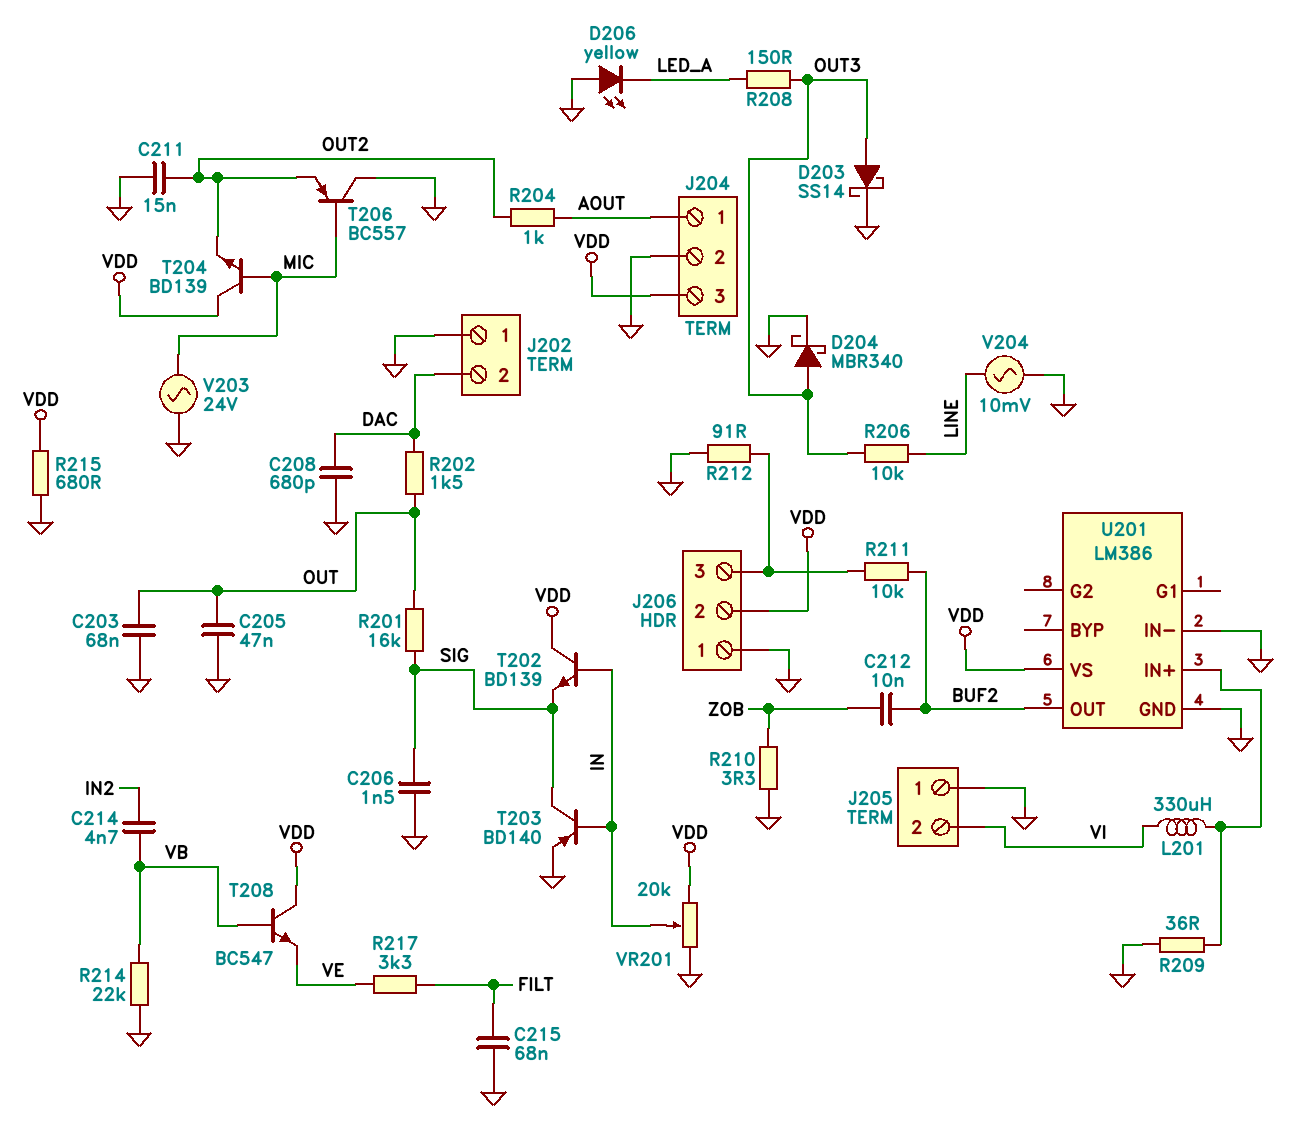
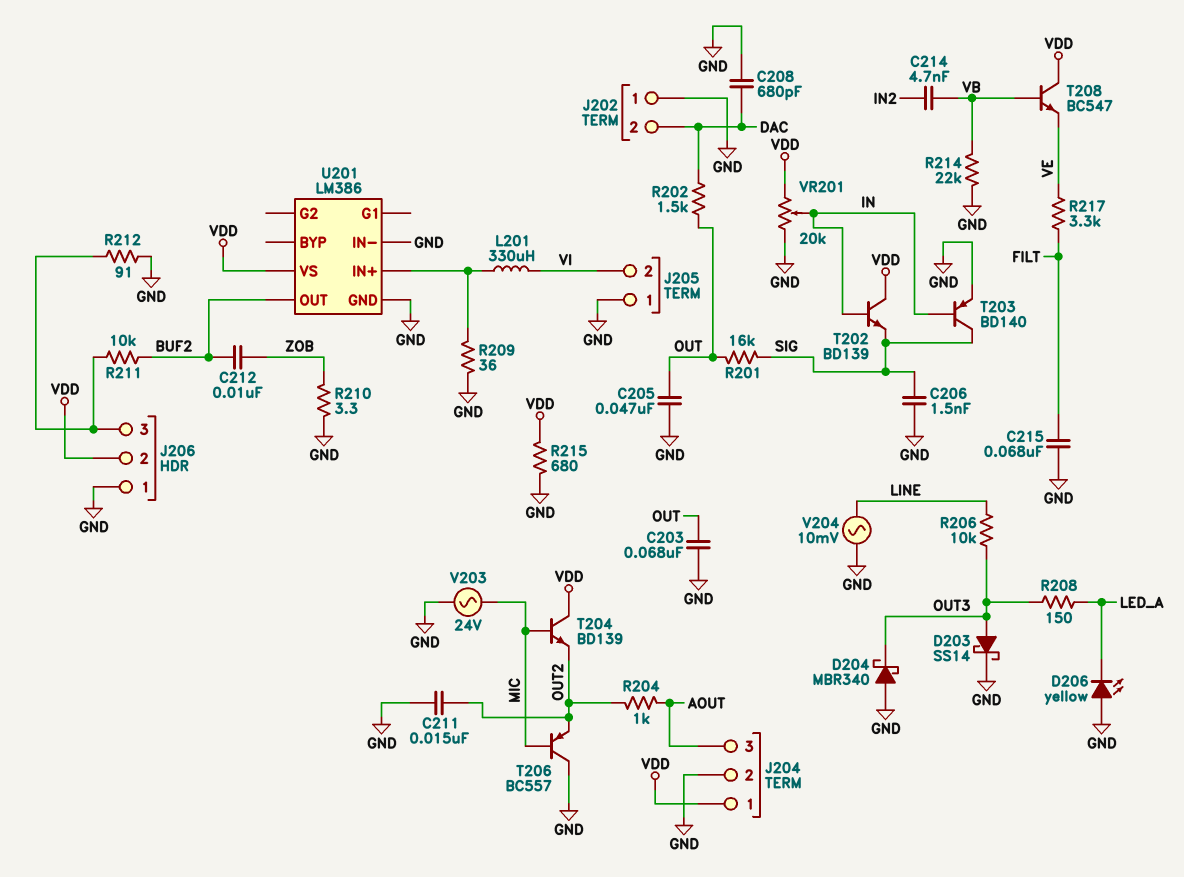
D204: schottky MBR340 (A OUT3, K GND) -> schottky MBR340 (A GND, K OUT3)
J204 pin 1: AOUT -> VDD
J204 pin 3: VDD -> AOUT

